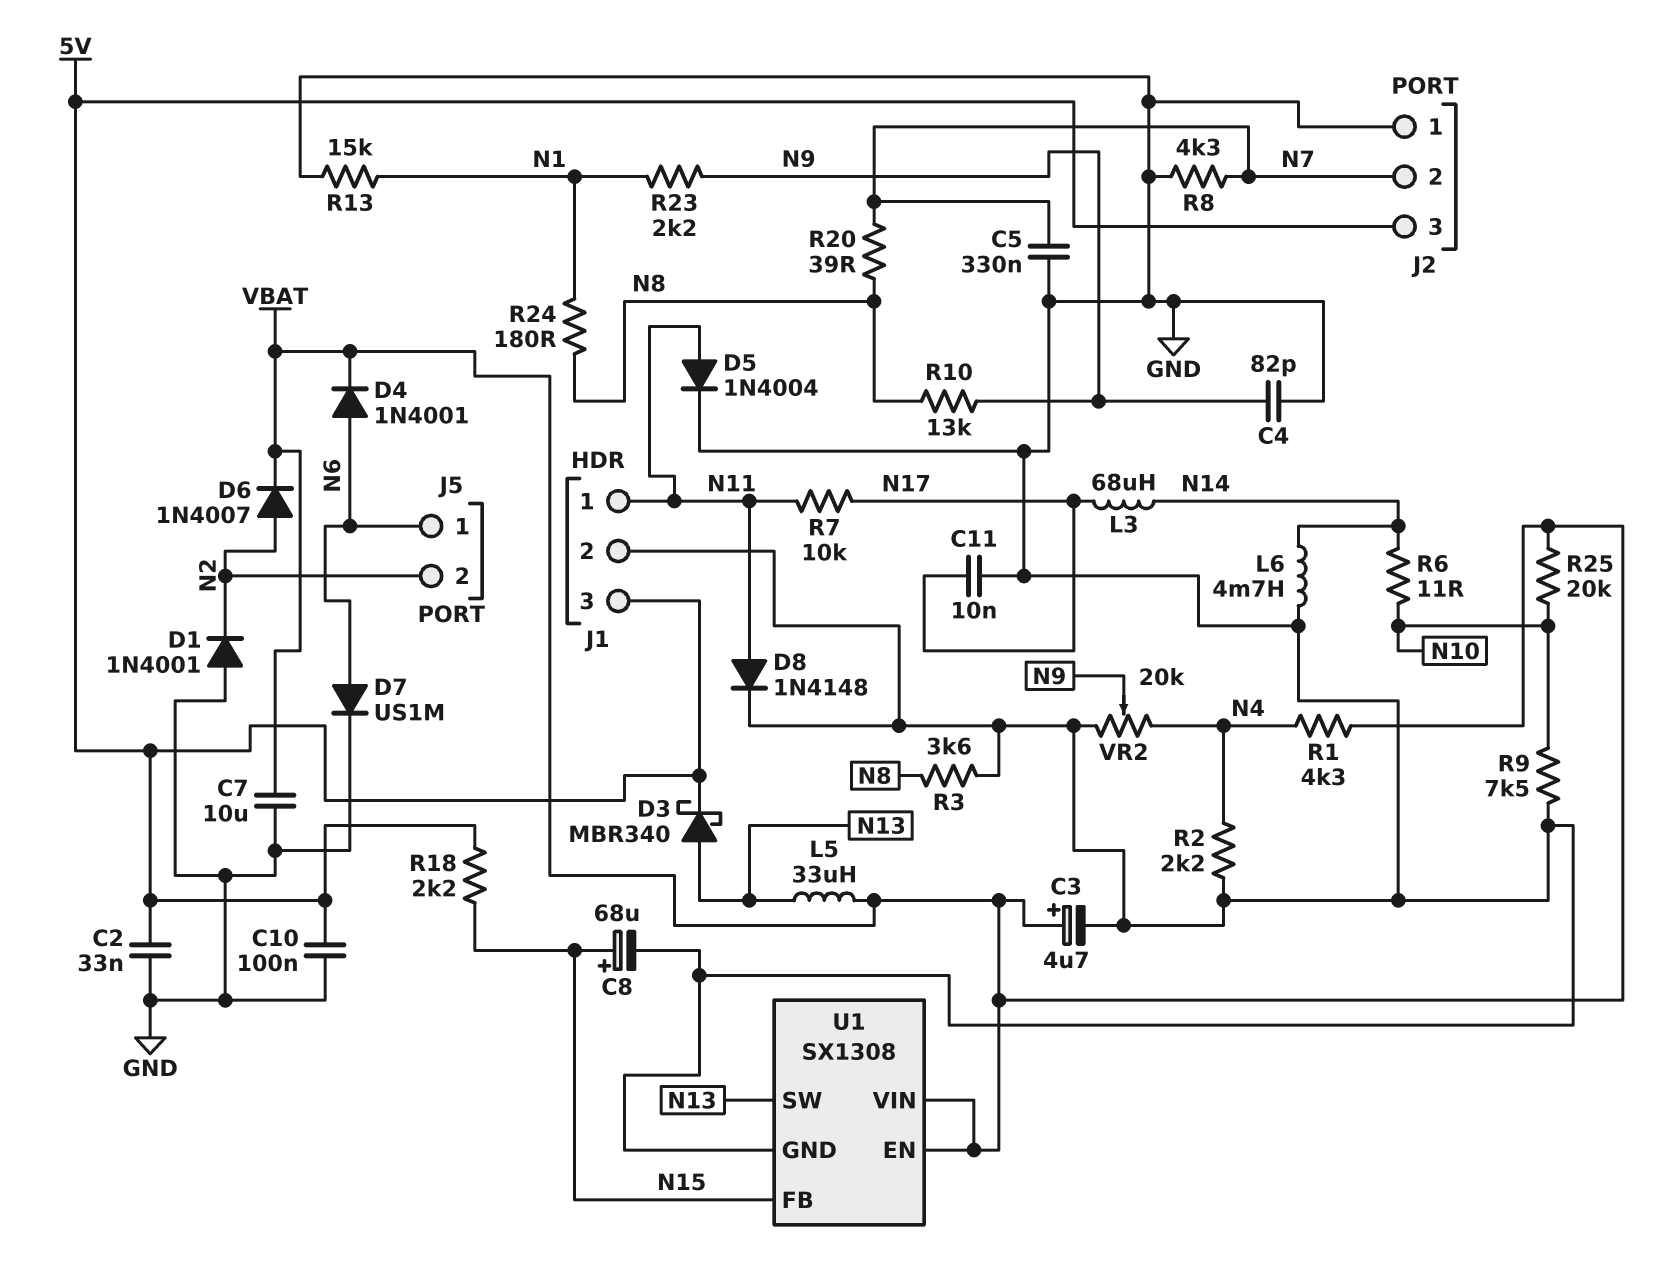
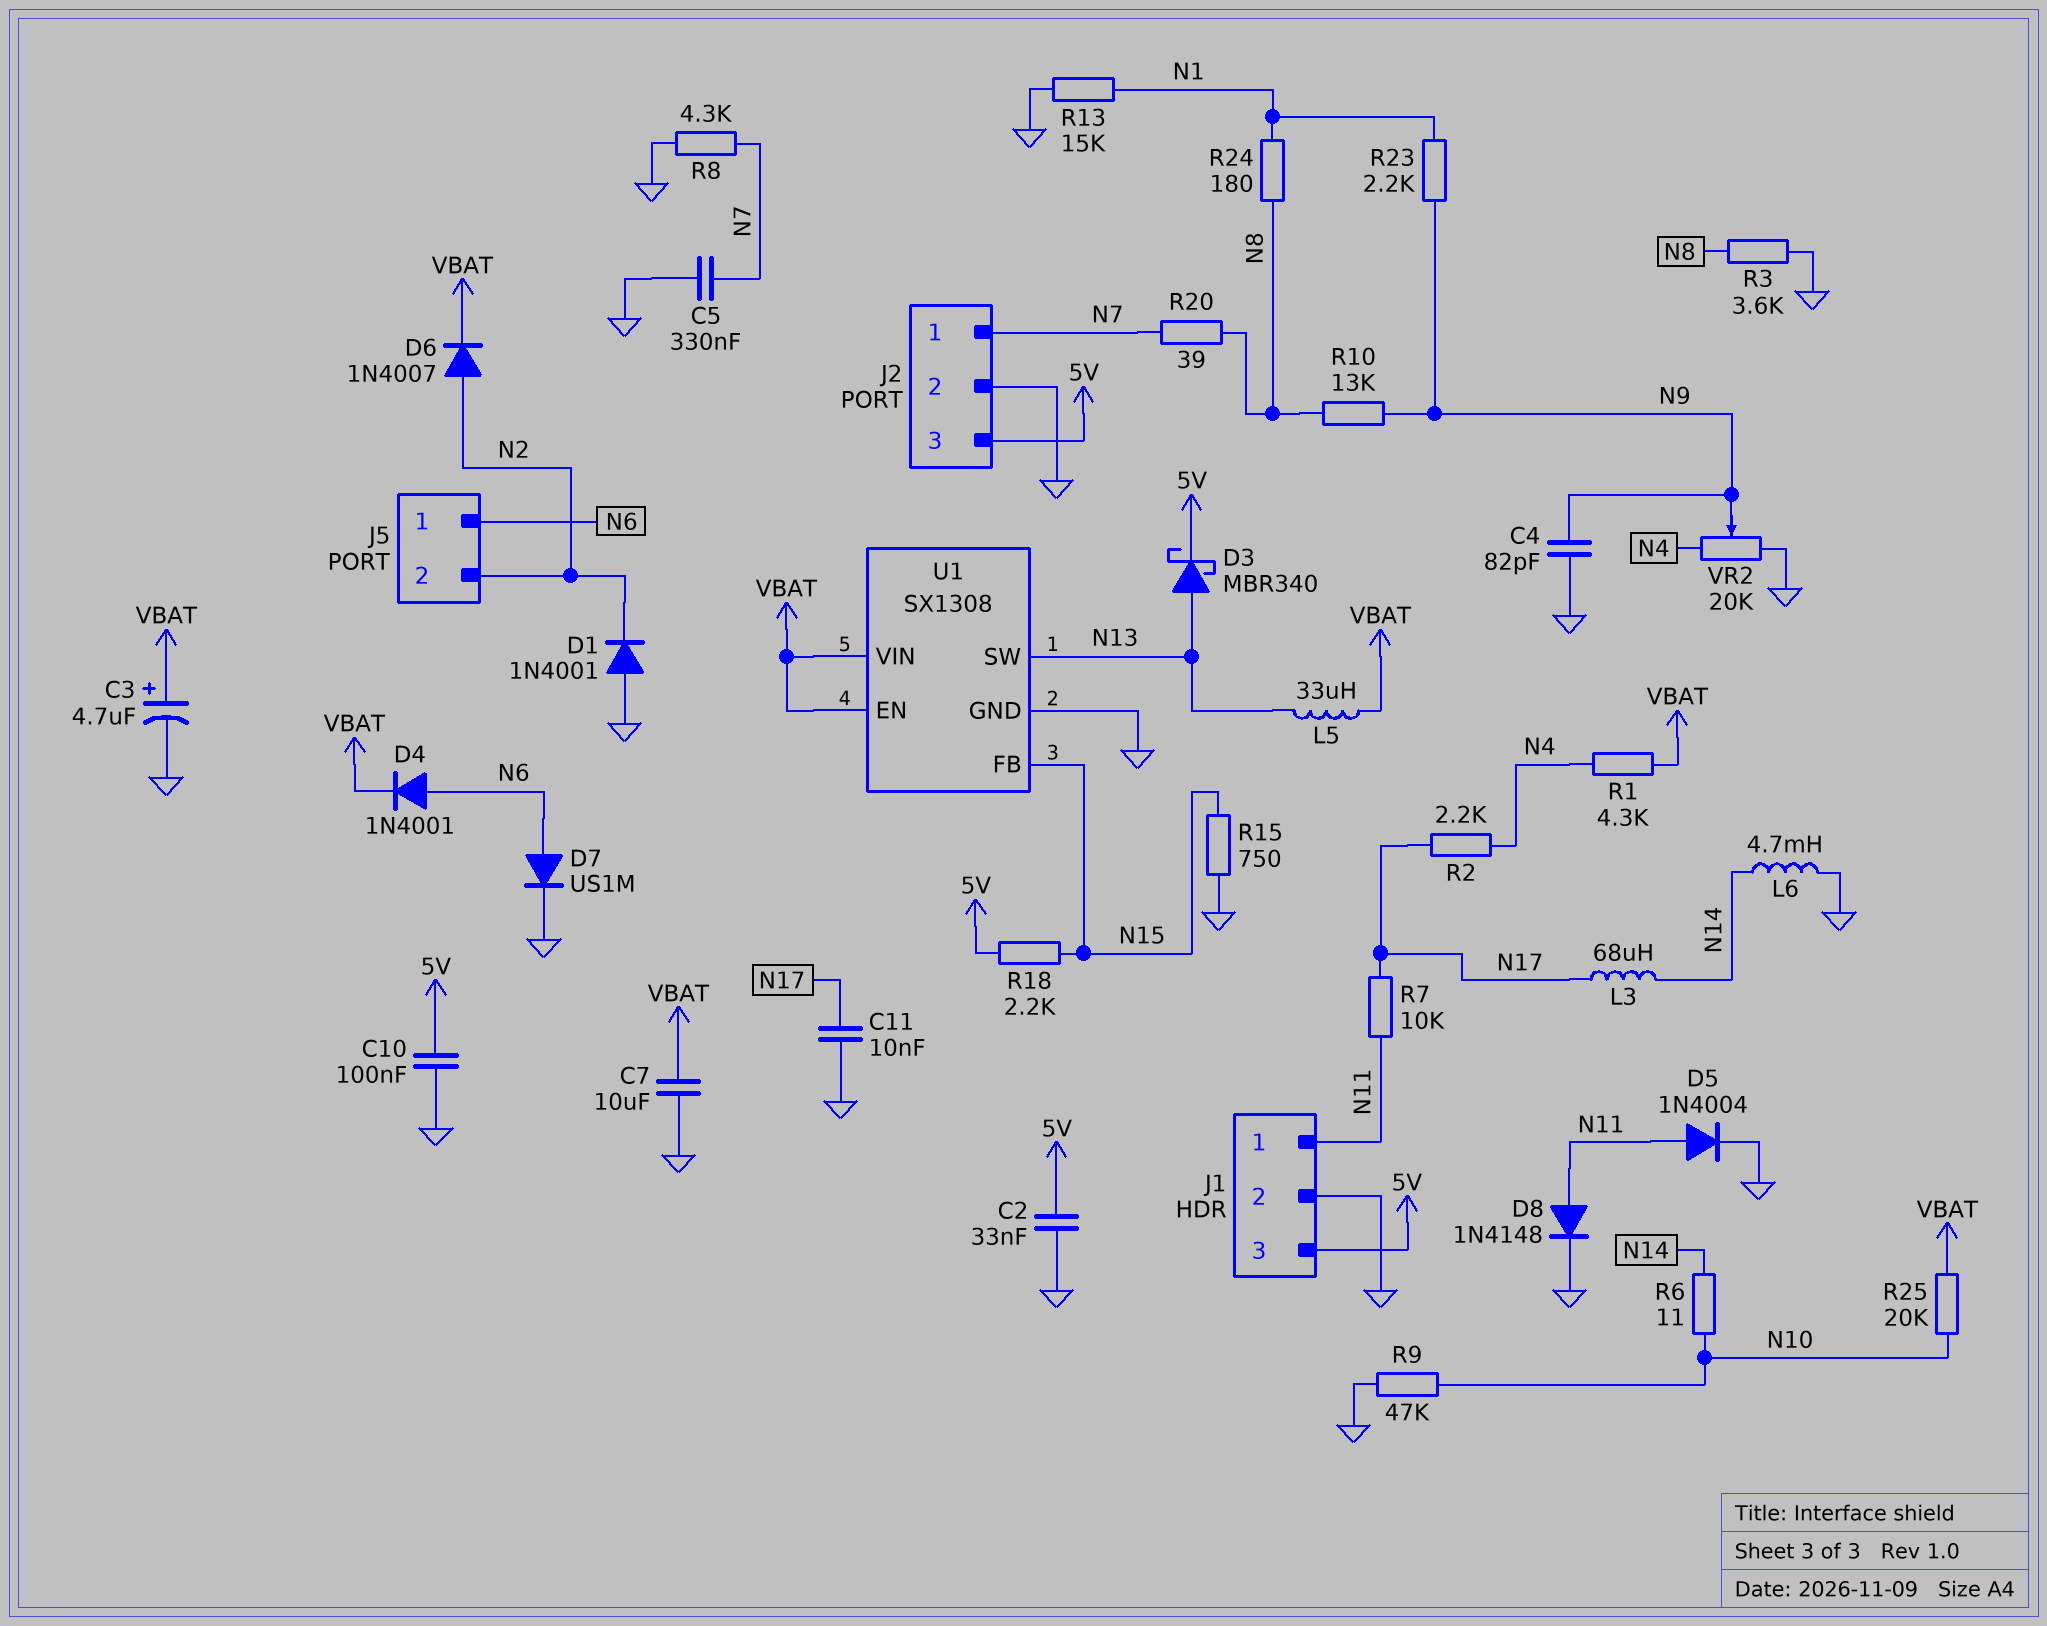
C8: 68uF (plus N15, minus GND) -> none
J2 pin 1: GND -> N7
J2 pin 2: N7 -> GND
R2: 2.2k (GND, N4) -> 2.2k (N4, N17)
R9: 7.5k (GND, N10) -> 47k (GND, N10)
R15: none -> 750 (GND, N15)

